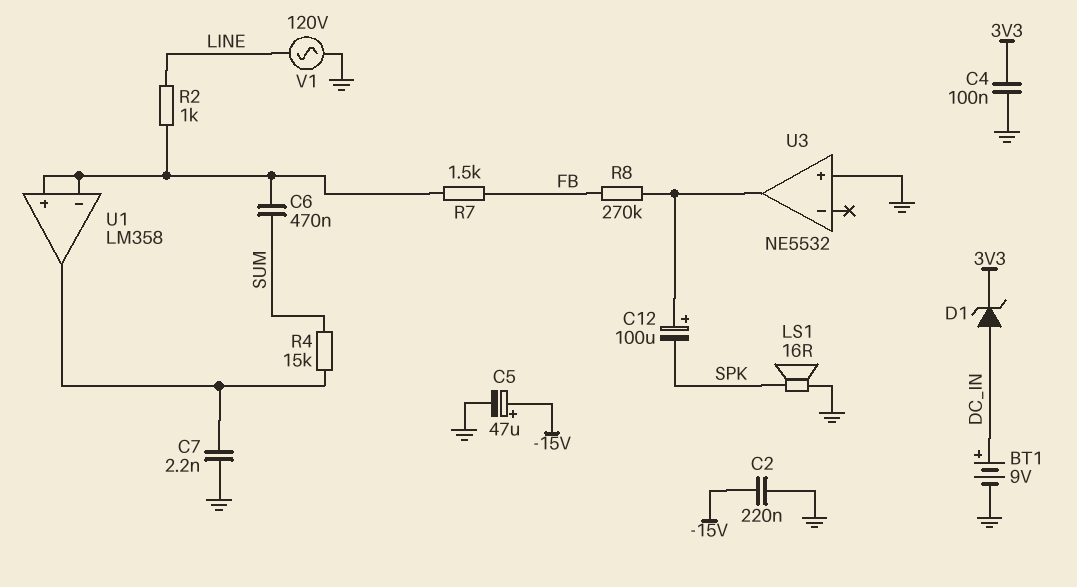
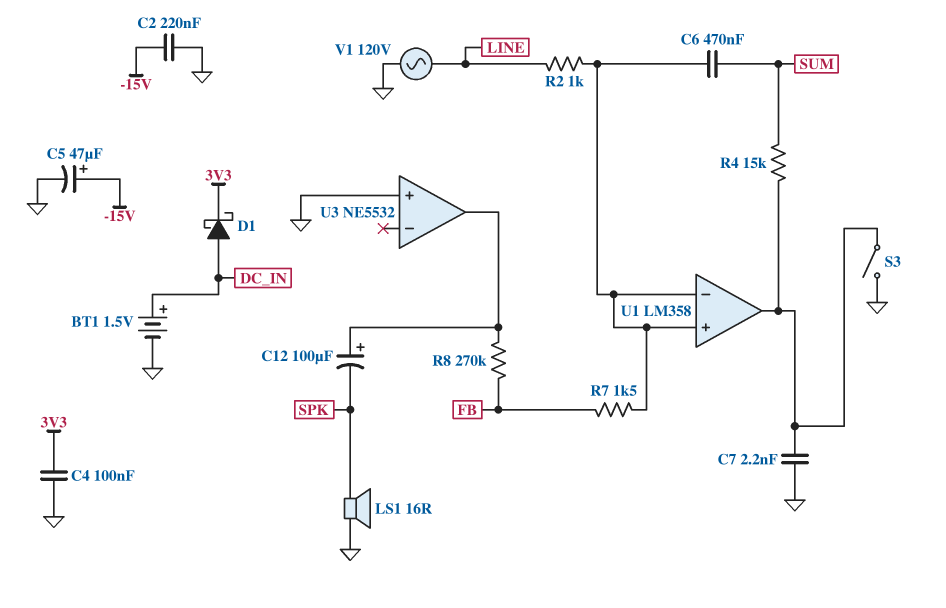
BT1: 9V (plus DC_IN, minus GND) -> 1.5V (plus DC_IN, minus GND)
D1: zener (A DC_IN, K 3V3) -> schottky (A DC_IN, K 3V3)
S3: none -> switch (GND, U1/out)

